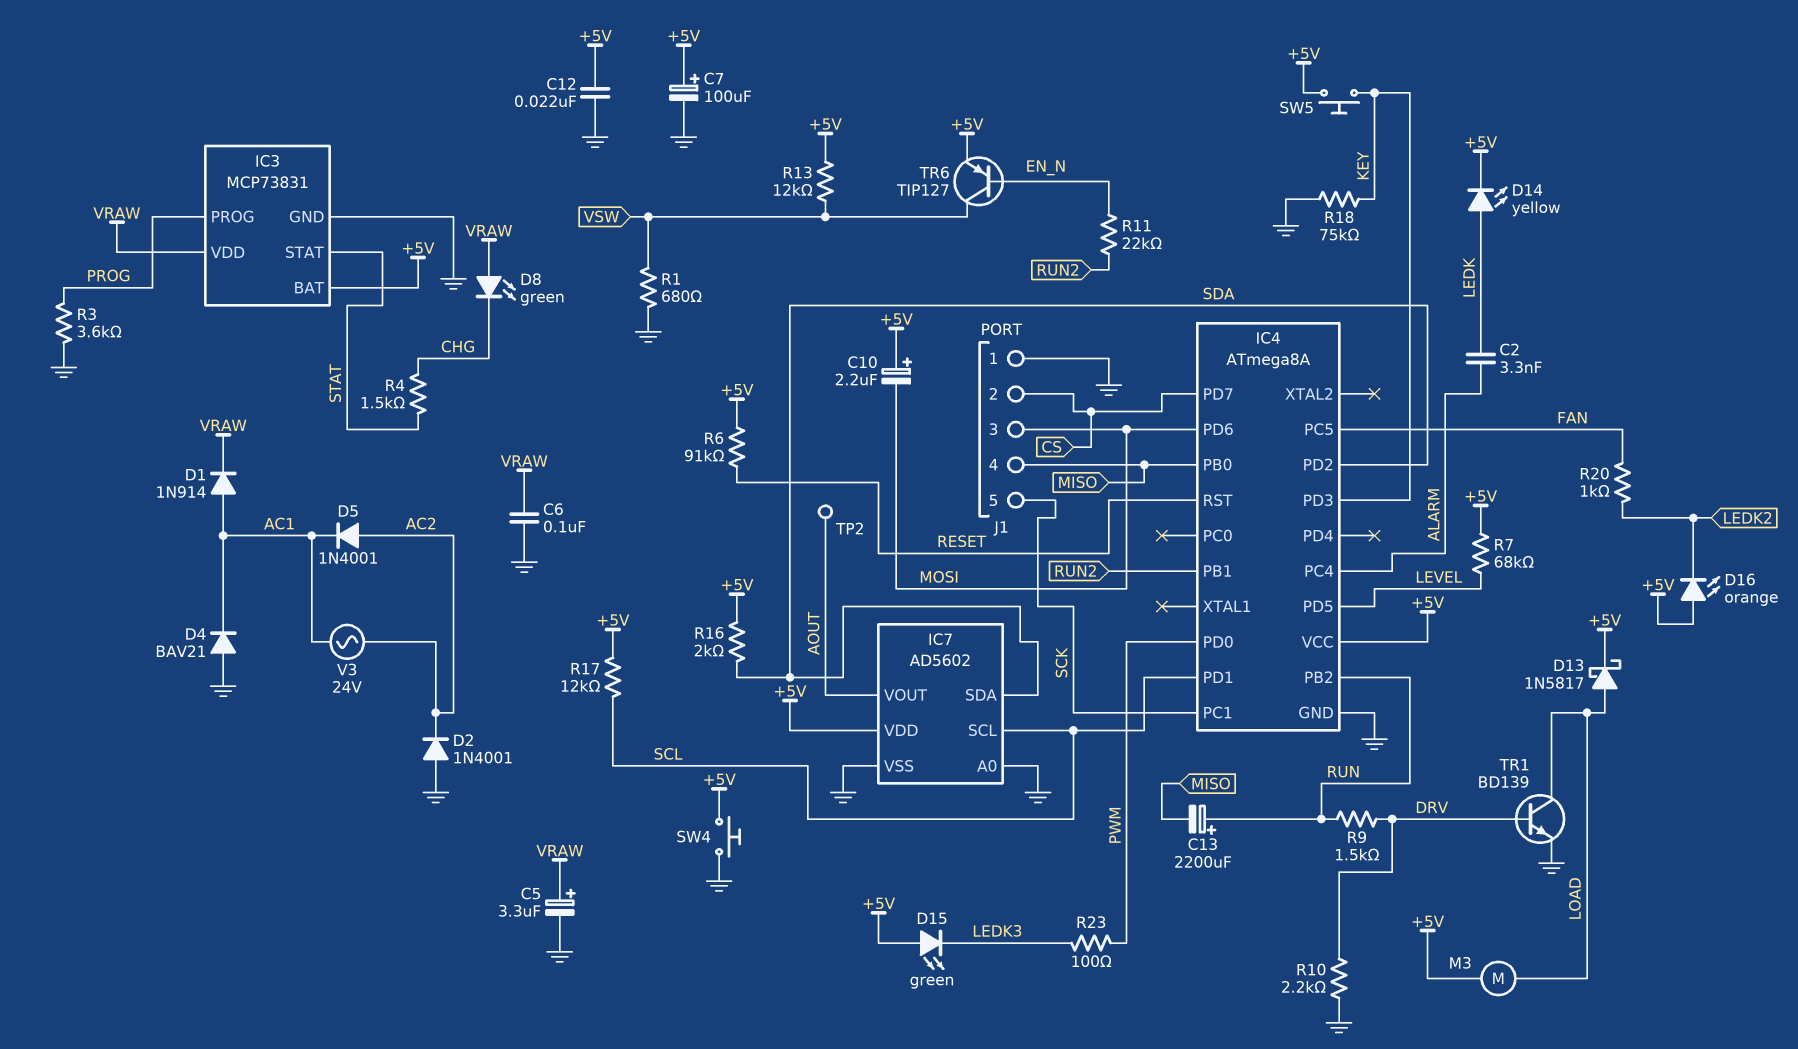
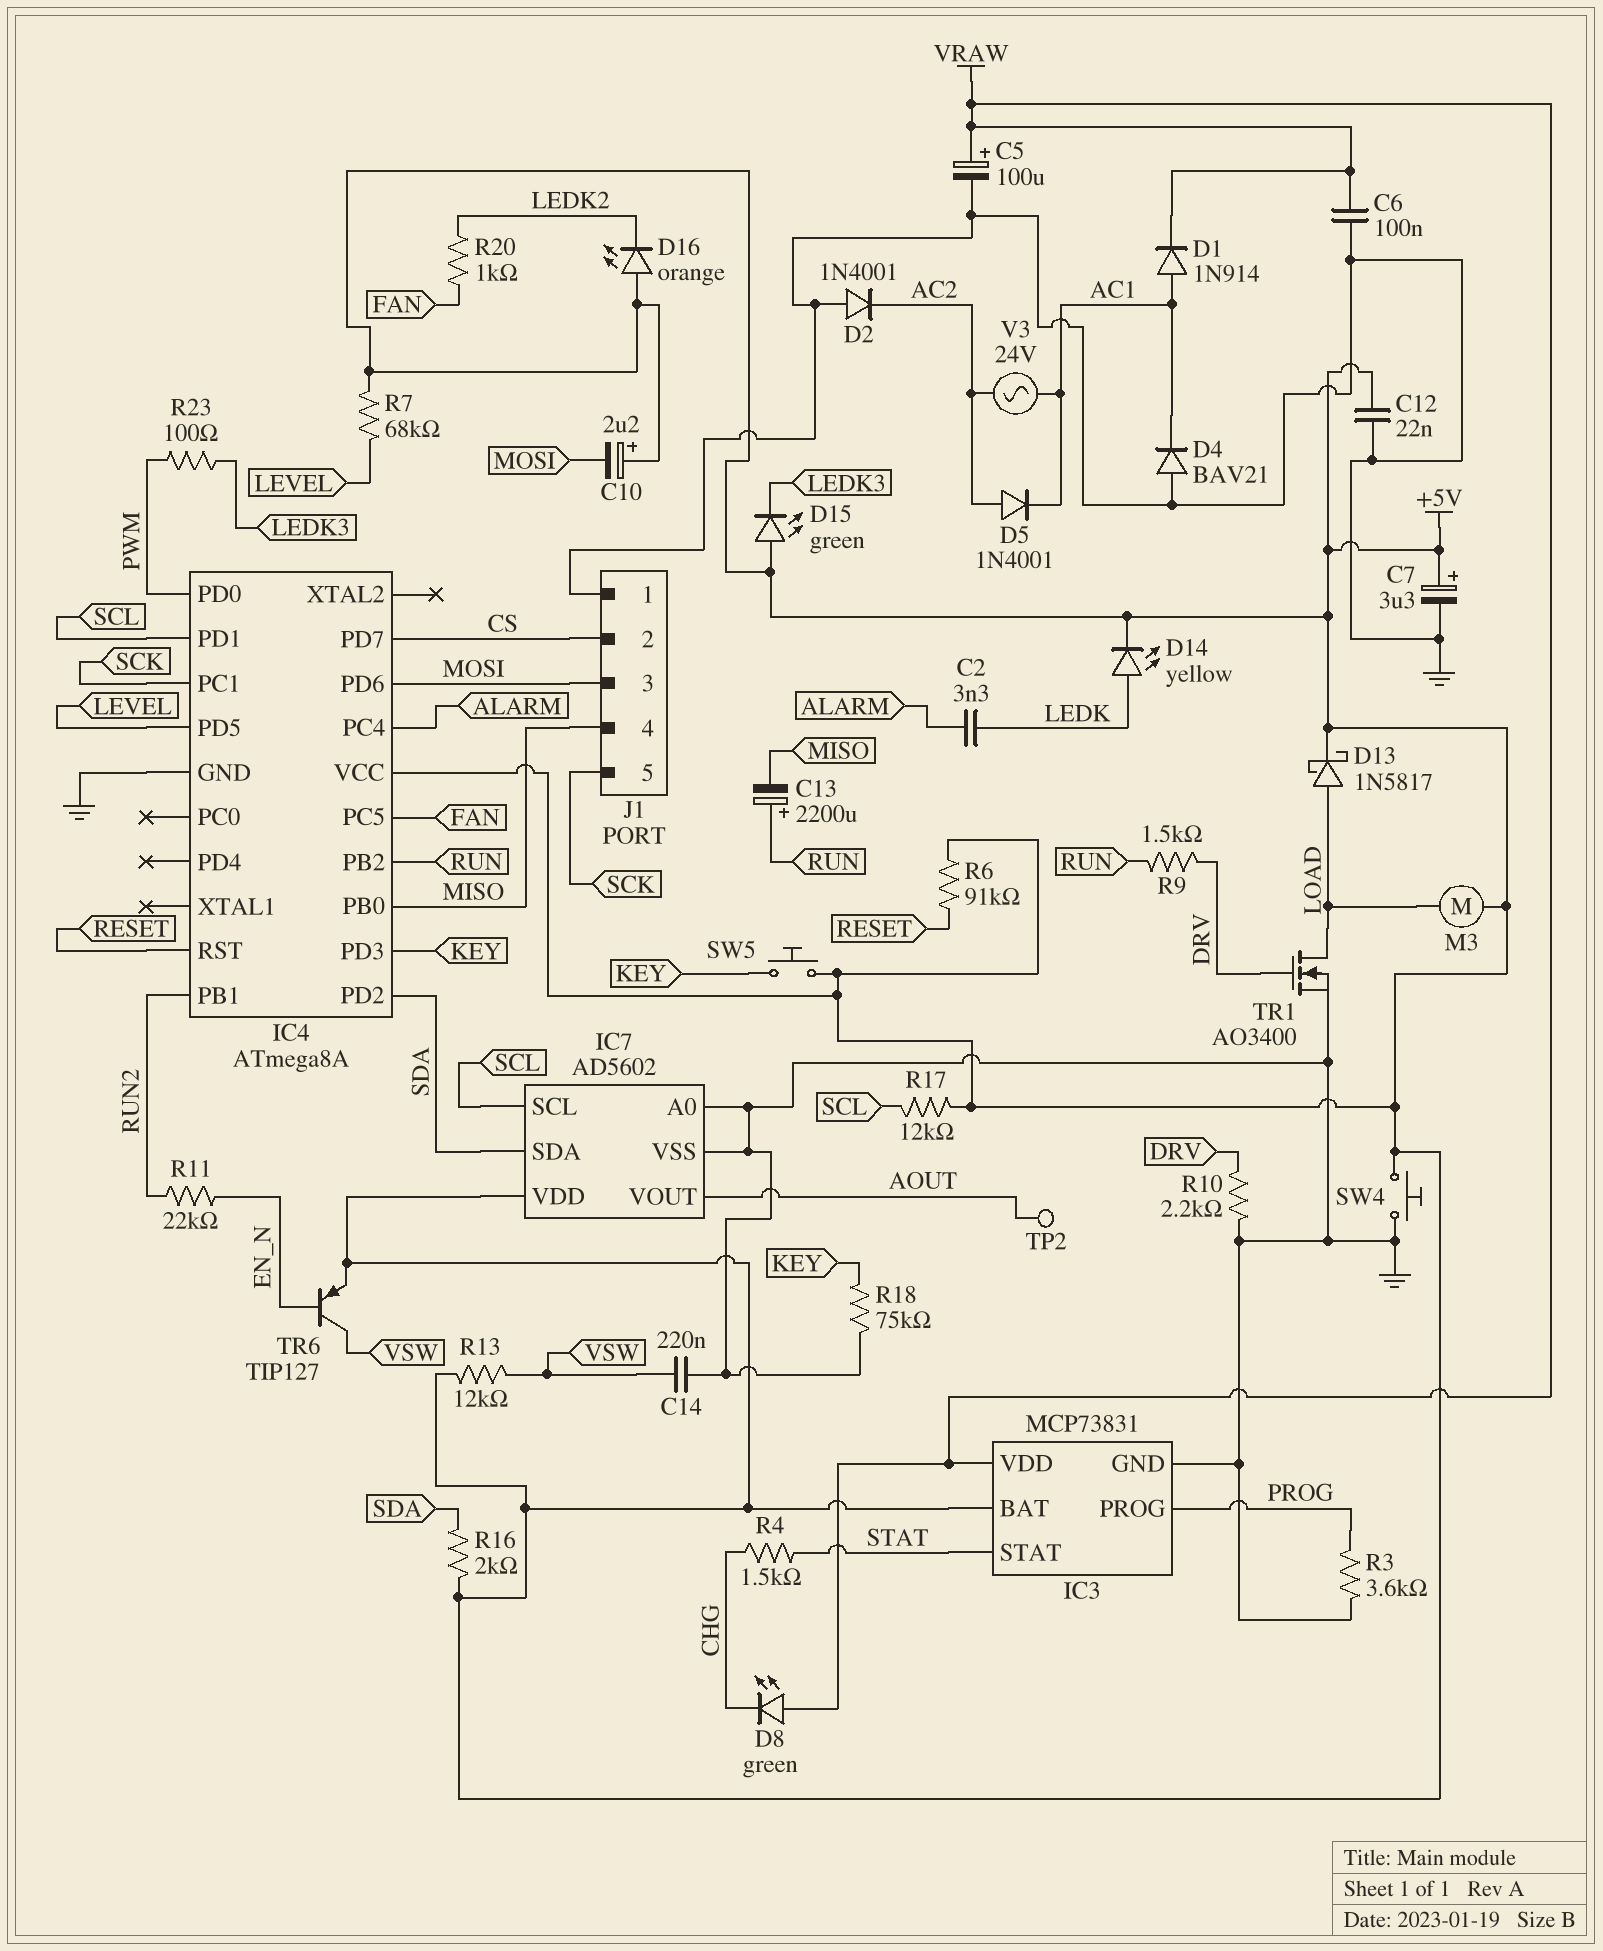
C5: 3.3uF (plus VRAW, minus GND) -> 100uF (plus VRAW, minus GND)
C7: 100uF (plus +5V, minus GND) -> 3.3uF (plus +5V, minus GND)
C14: none -> 220nF (GND, VSW)
R1: 680 (GND, VSW) -> none
TR1: NPN BD139 (B DRV, C LOAD, E GND) -> NMOS AO3400 (G DRV, D LOAD, S GND)

